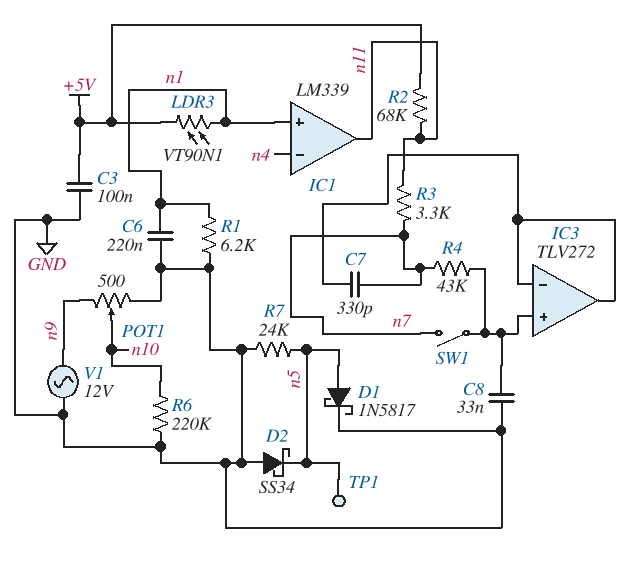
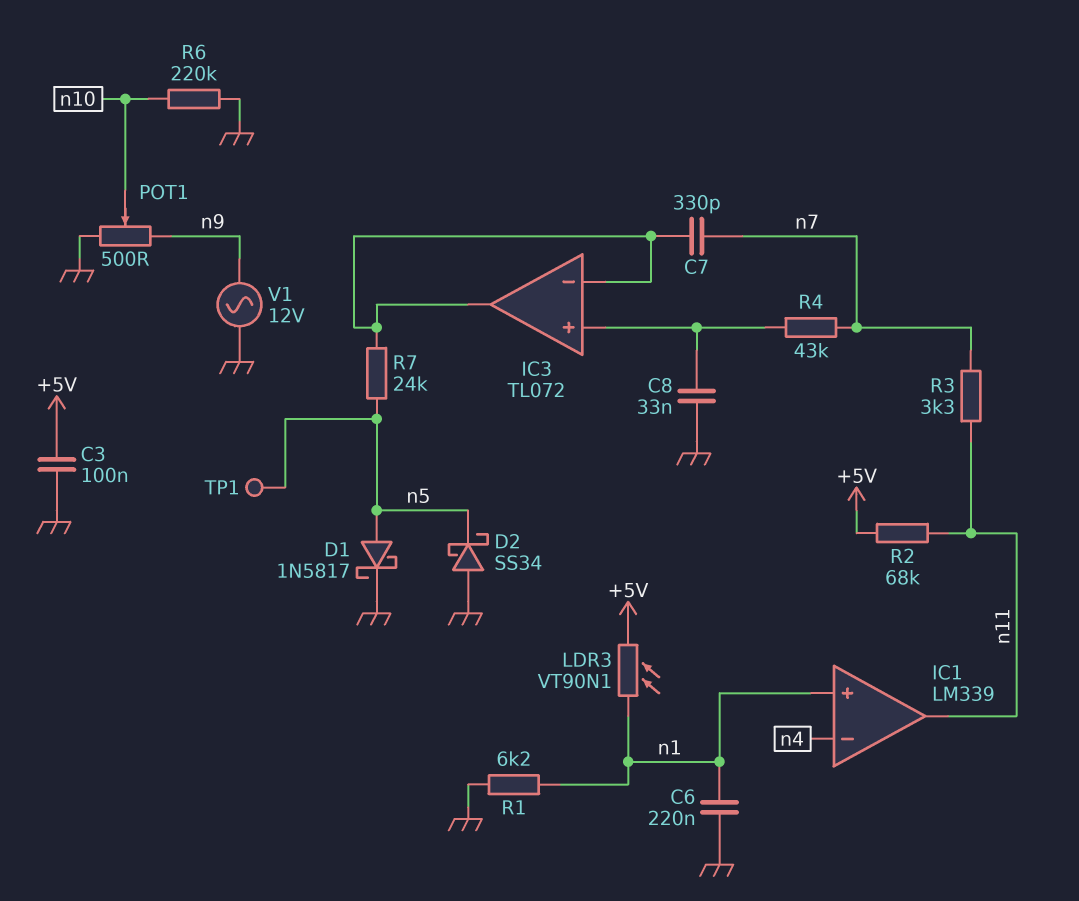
IC3: TLV272 -> TL072
R7: 24k (GND, n5) -> 24k (IC3/in-, n5)
SW1: switch (IC3/in+, n7) -> none

